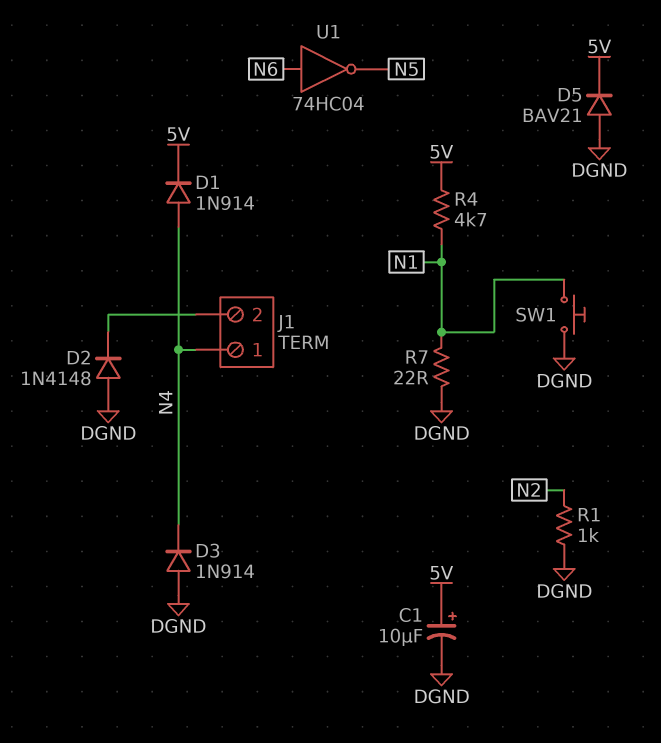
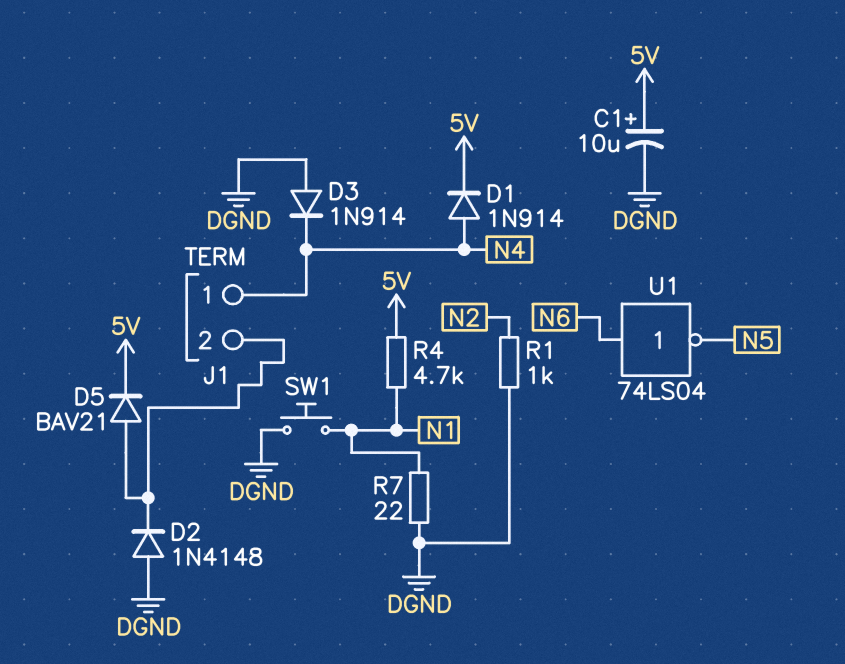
D5: diode BAV21 (A DGND, K 5V) -> diode BAV21 (A J1/2, K 5V)
U1: NOT 74HC04 (in N6, out N5) -> NOT 74LS04 (in N6, out N5)

